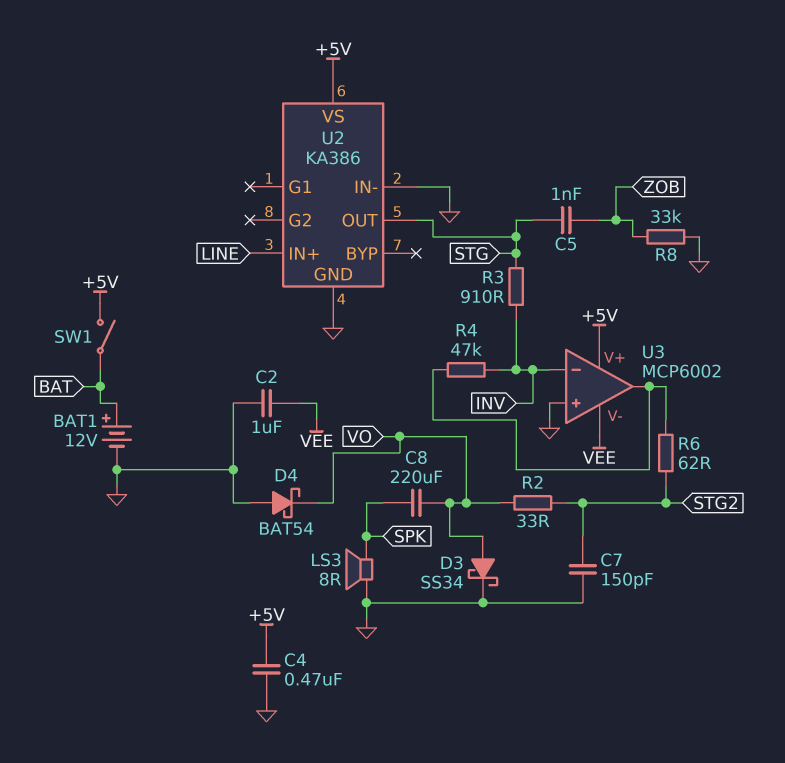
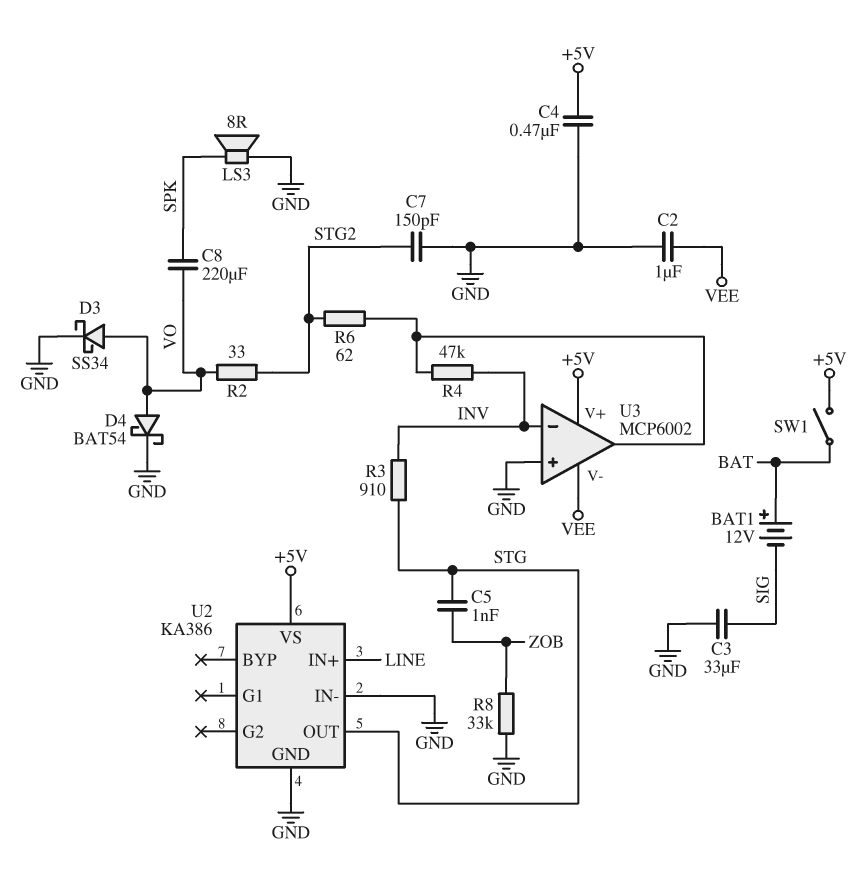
BAT1: 12V (plus BAT, minus GND) -> 12V (plus BAT, minus SIG)
C3: none -> 33uF (GND, SIG)
D4: schottky BAT54 (A GND, K VO) -> schottky BAT54 (A VO, K GND)

